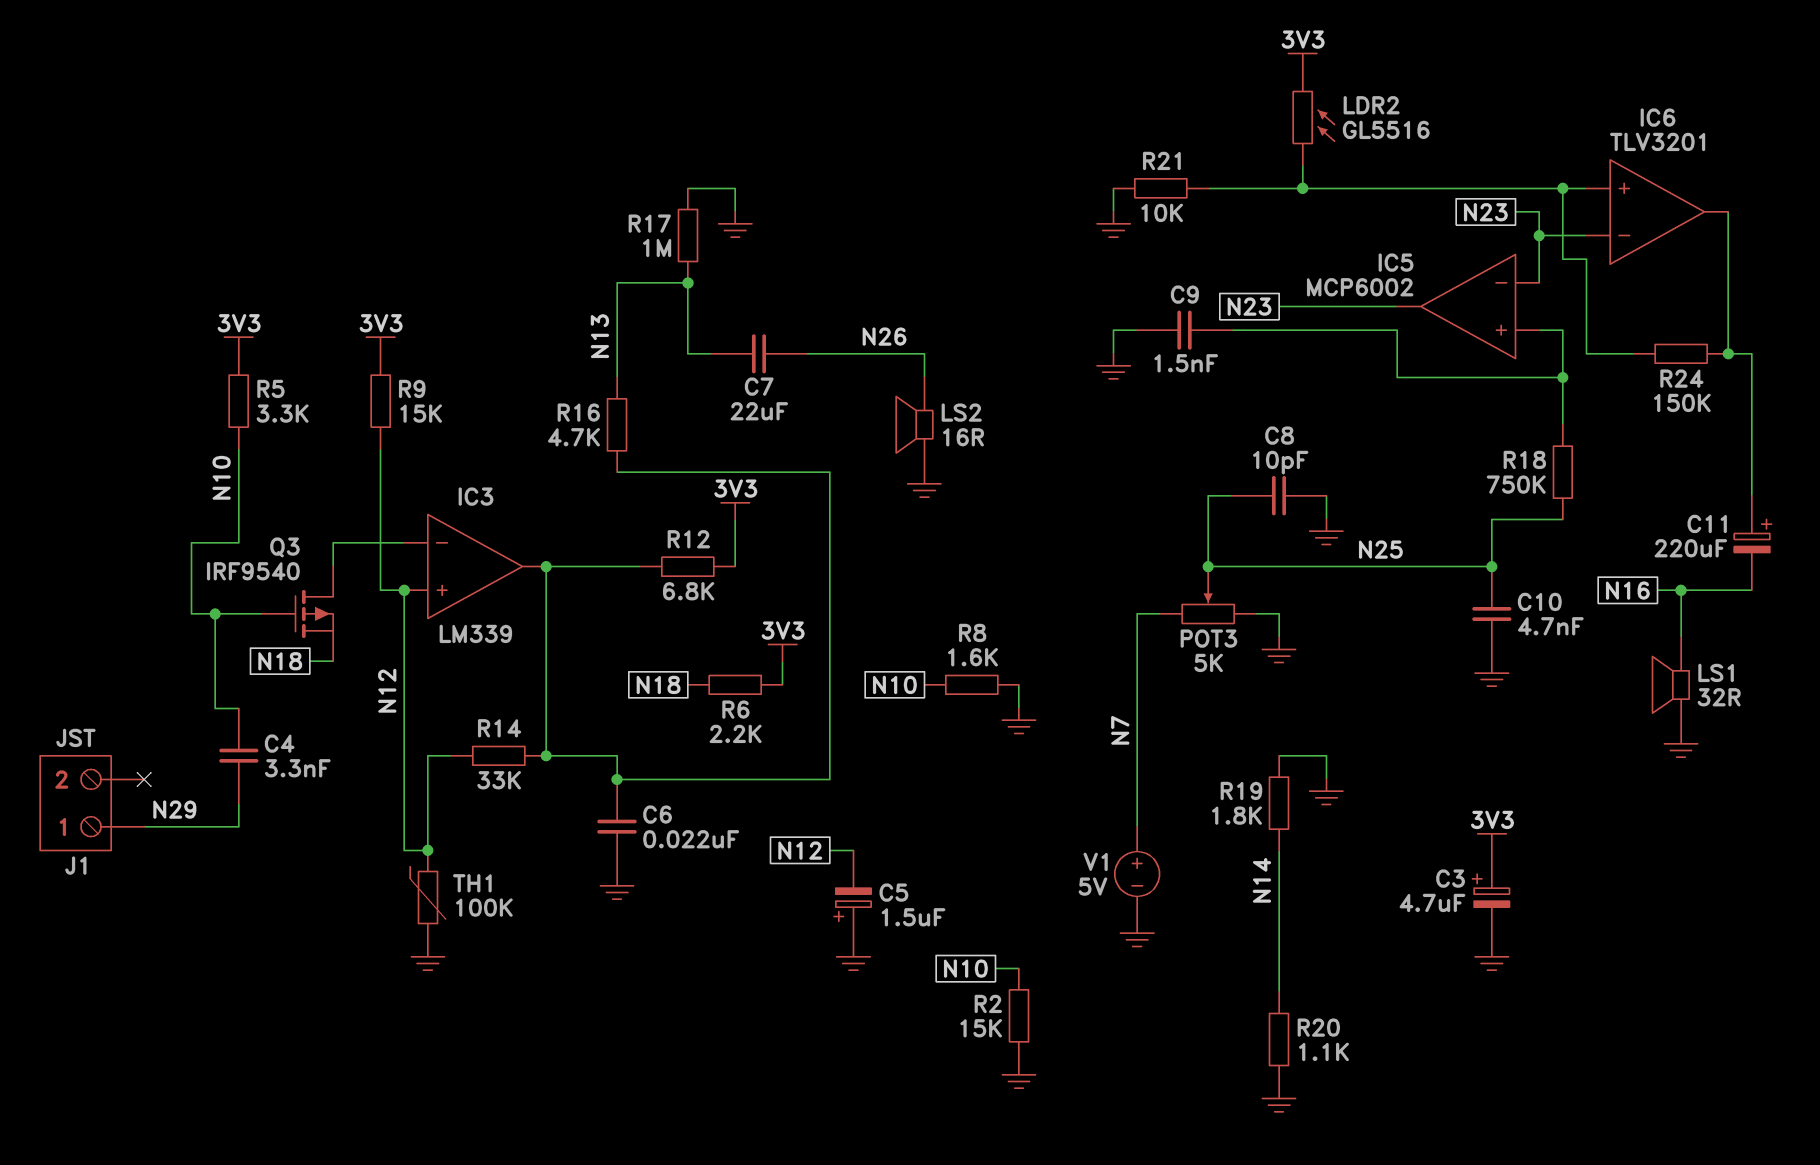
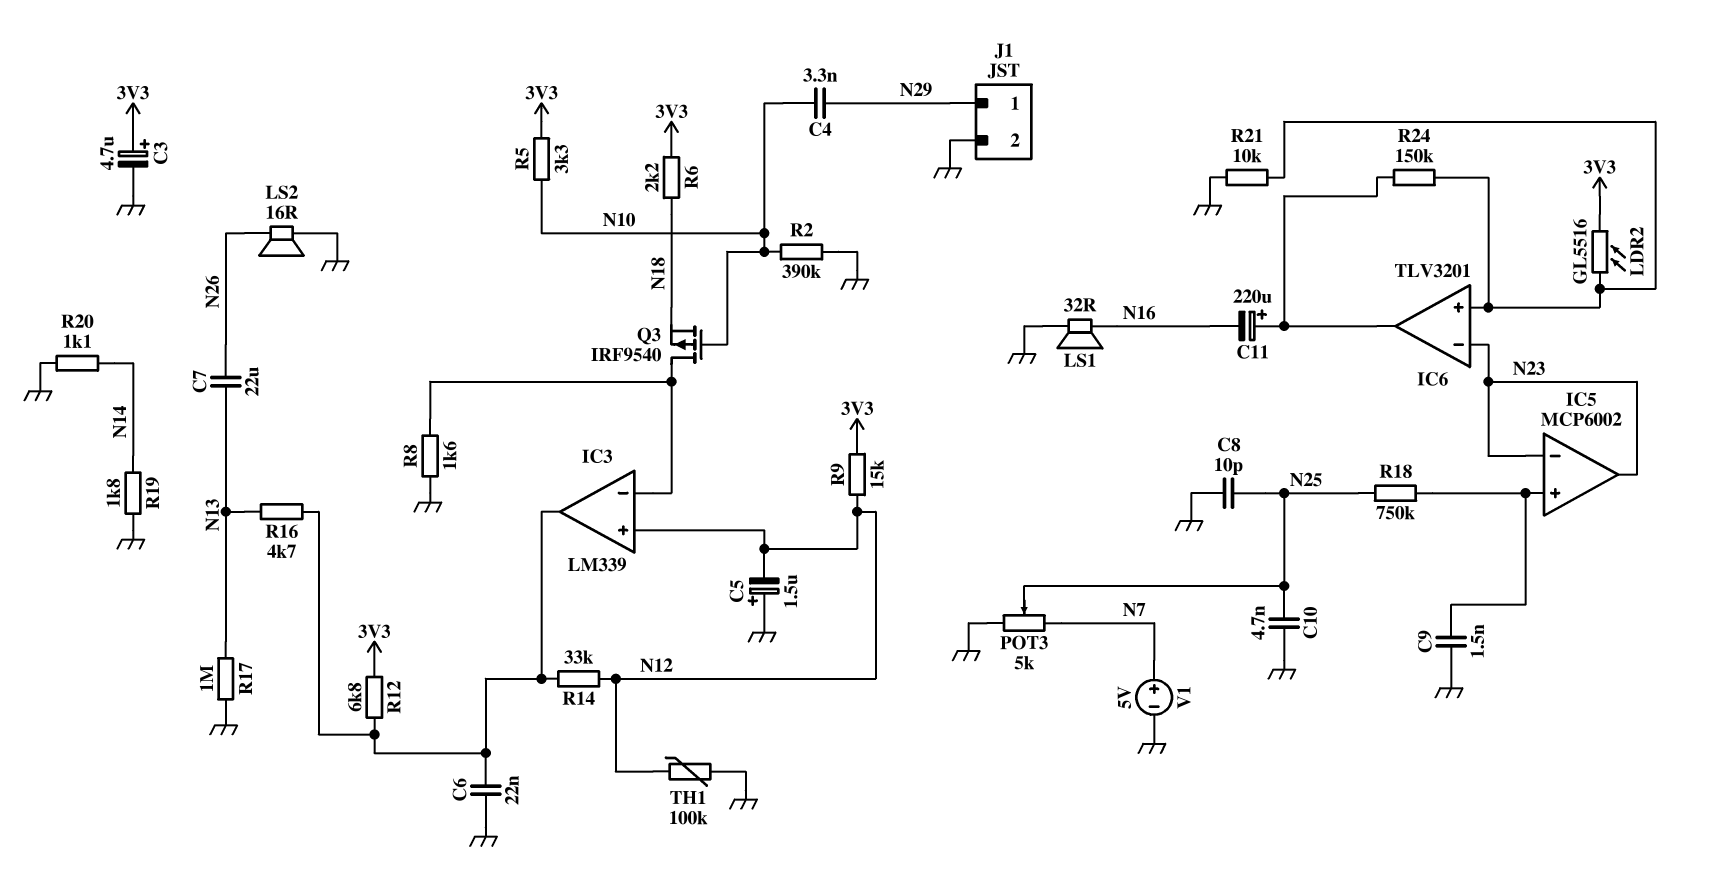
J1 pin 2: none -> GND
R2: 15k (GND, N10) -> 390k (GND, N10)
R8: 1.6k (GND, N10) -> 1.6k (GND, IC3/in-)

